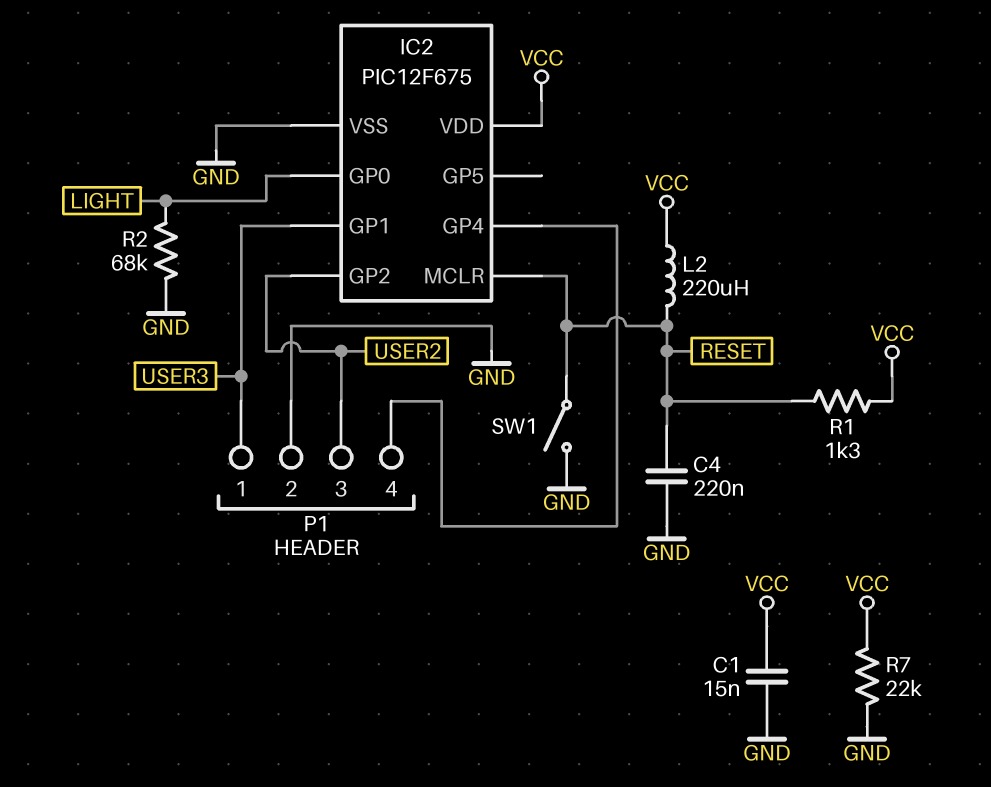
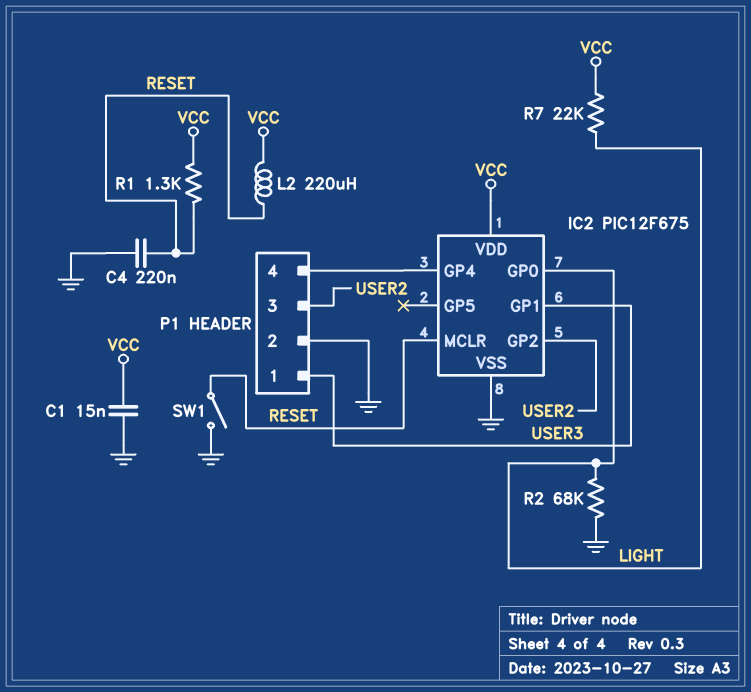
R7: 22k (GND, VCC) -> 22k (LIGHT, VCC)

